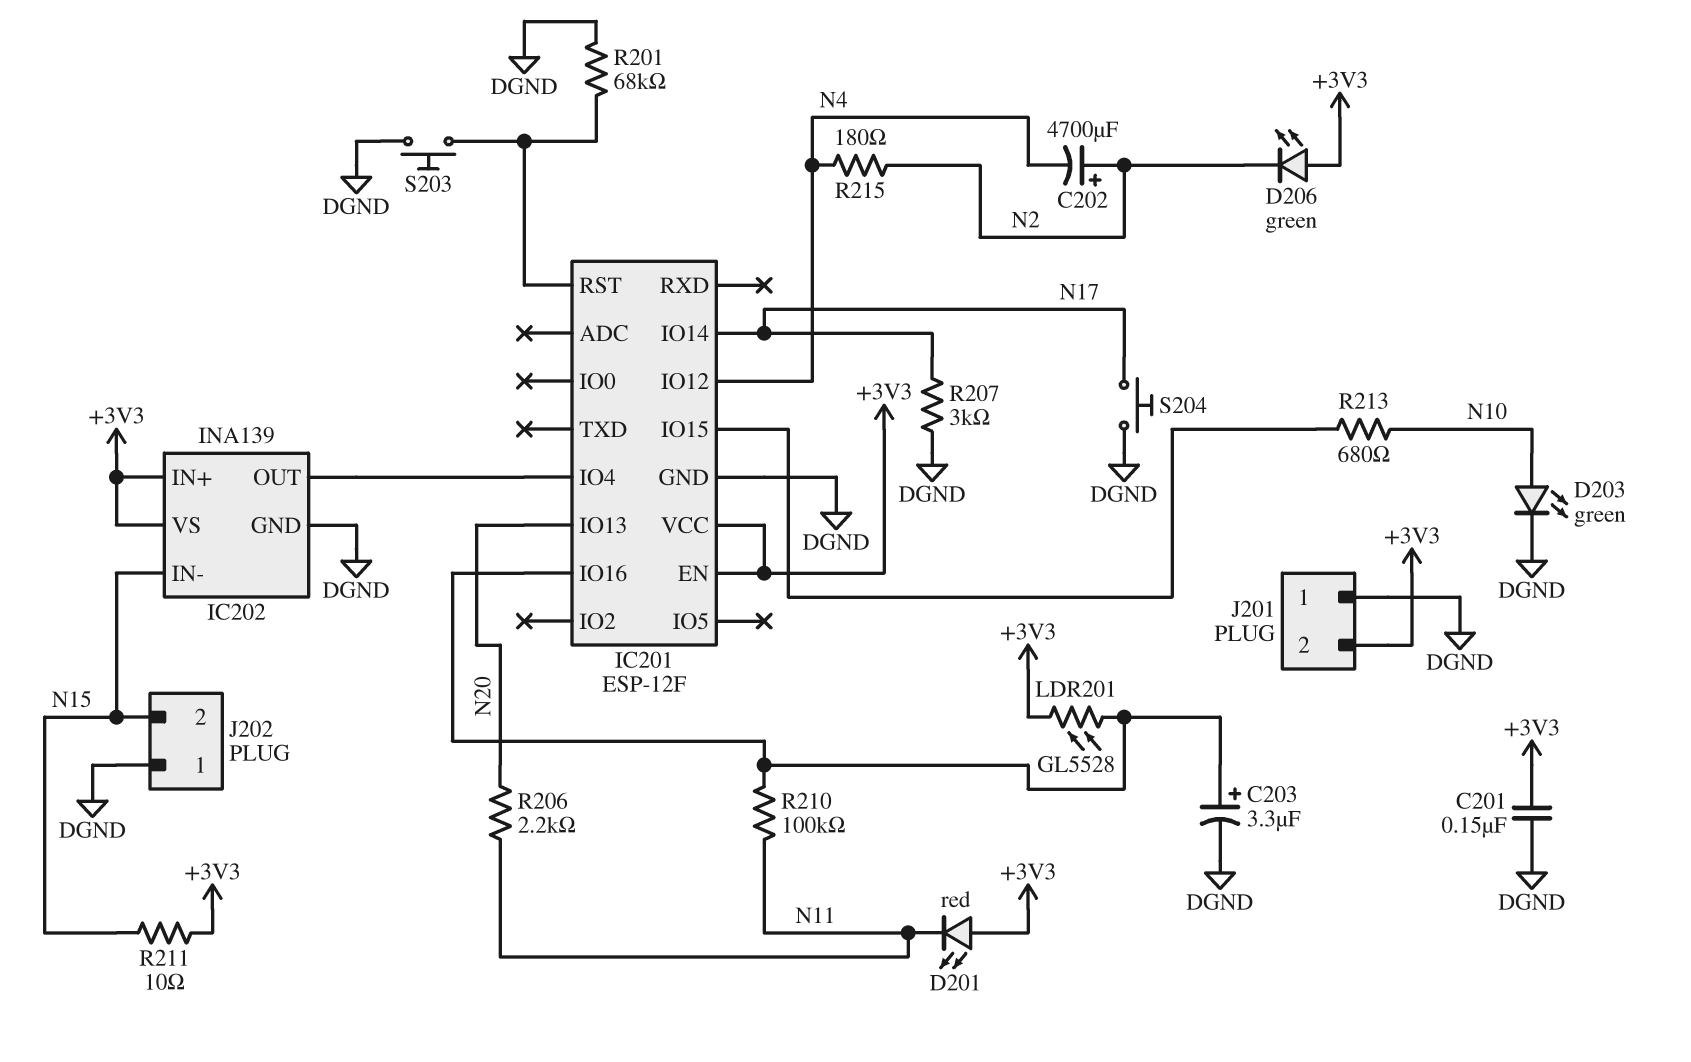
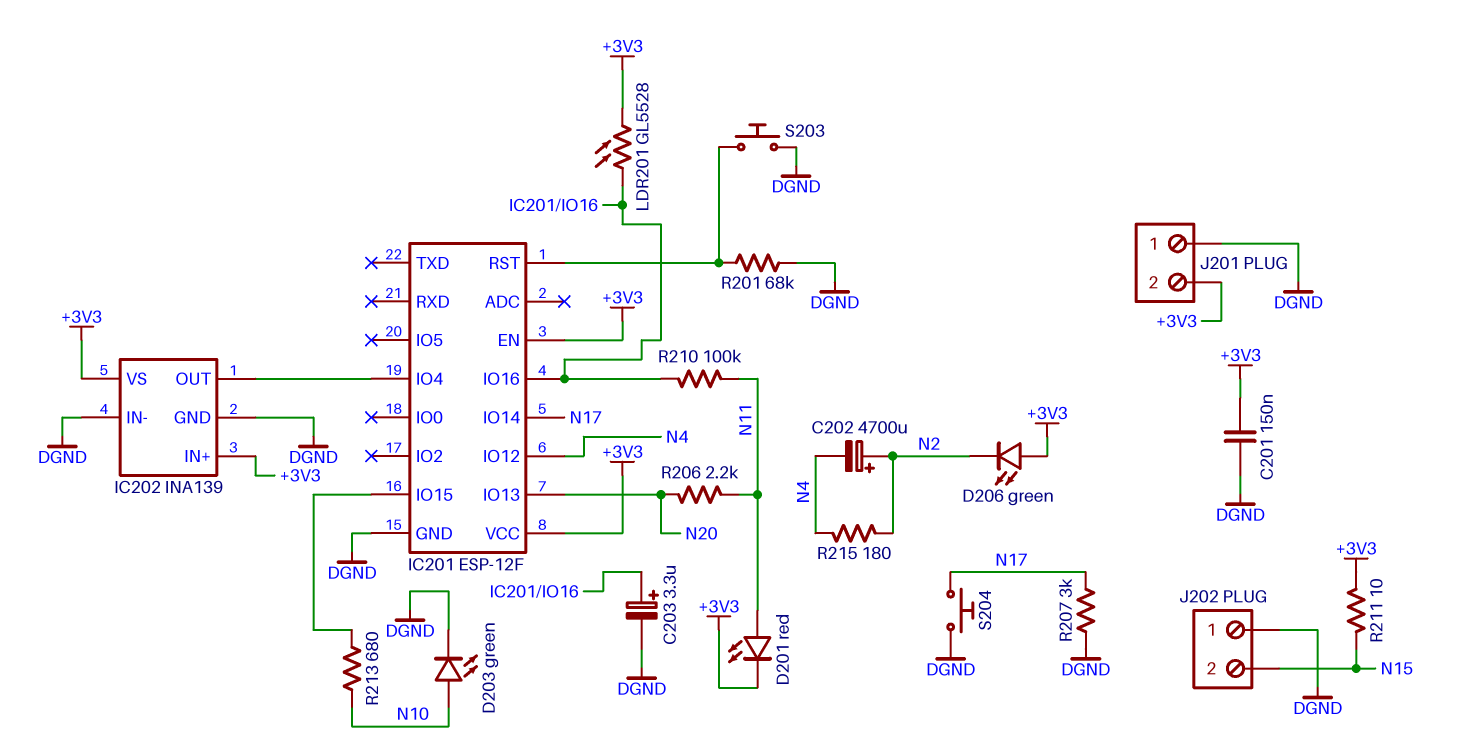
D201: LED red (A +3V3, K N11) -> LED red (A N11, K +3V3)
IC202 pin IN-: N15 -> DGND

